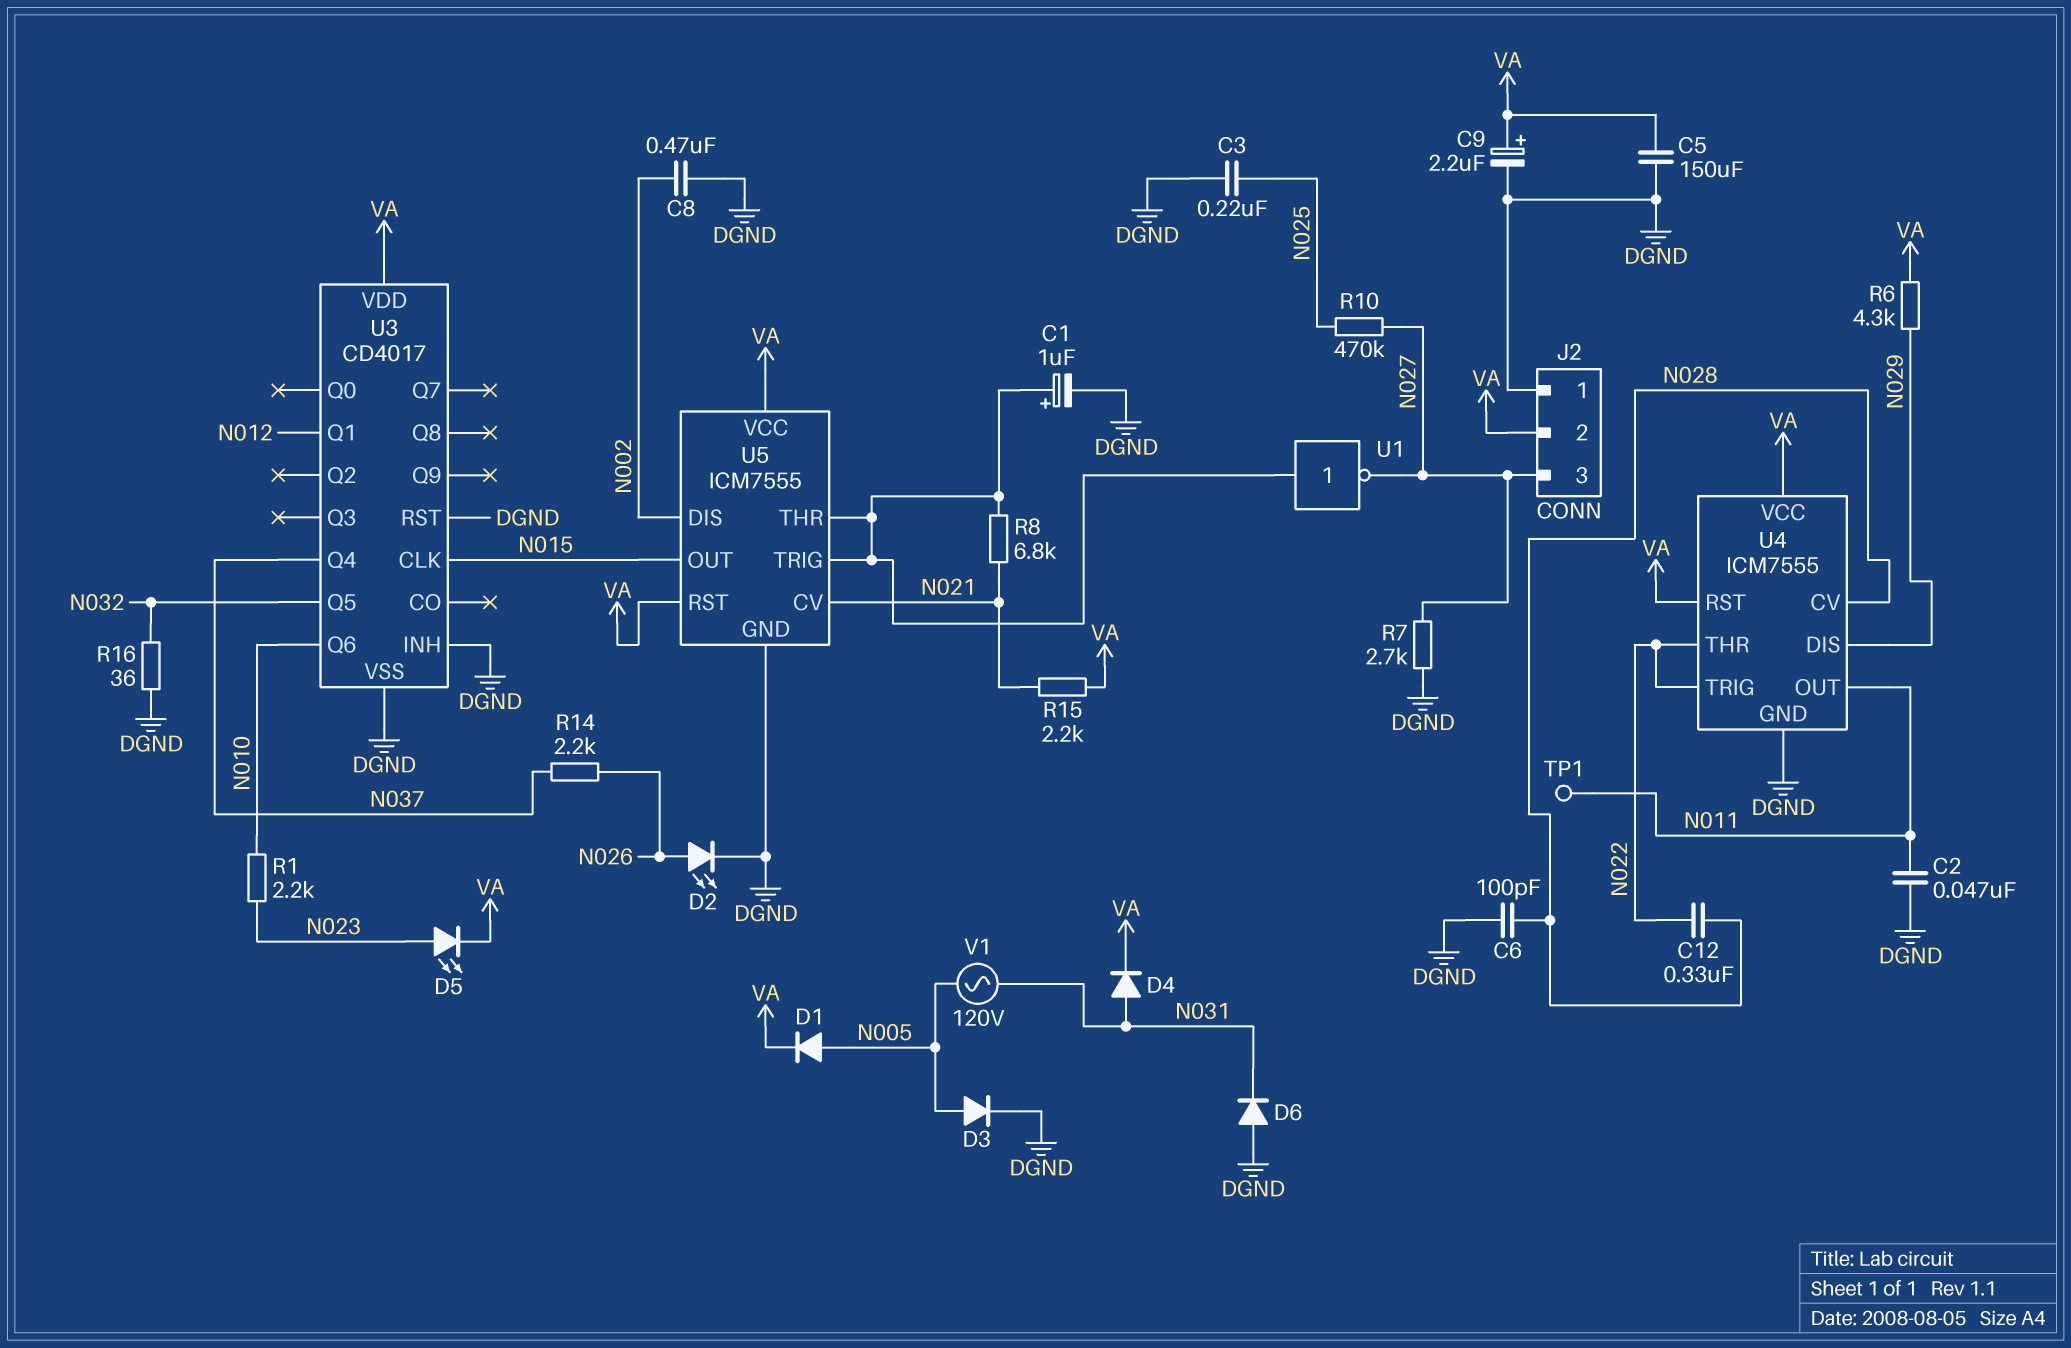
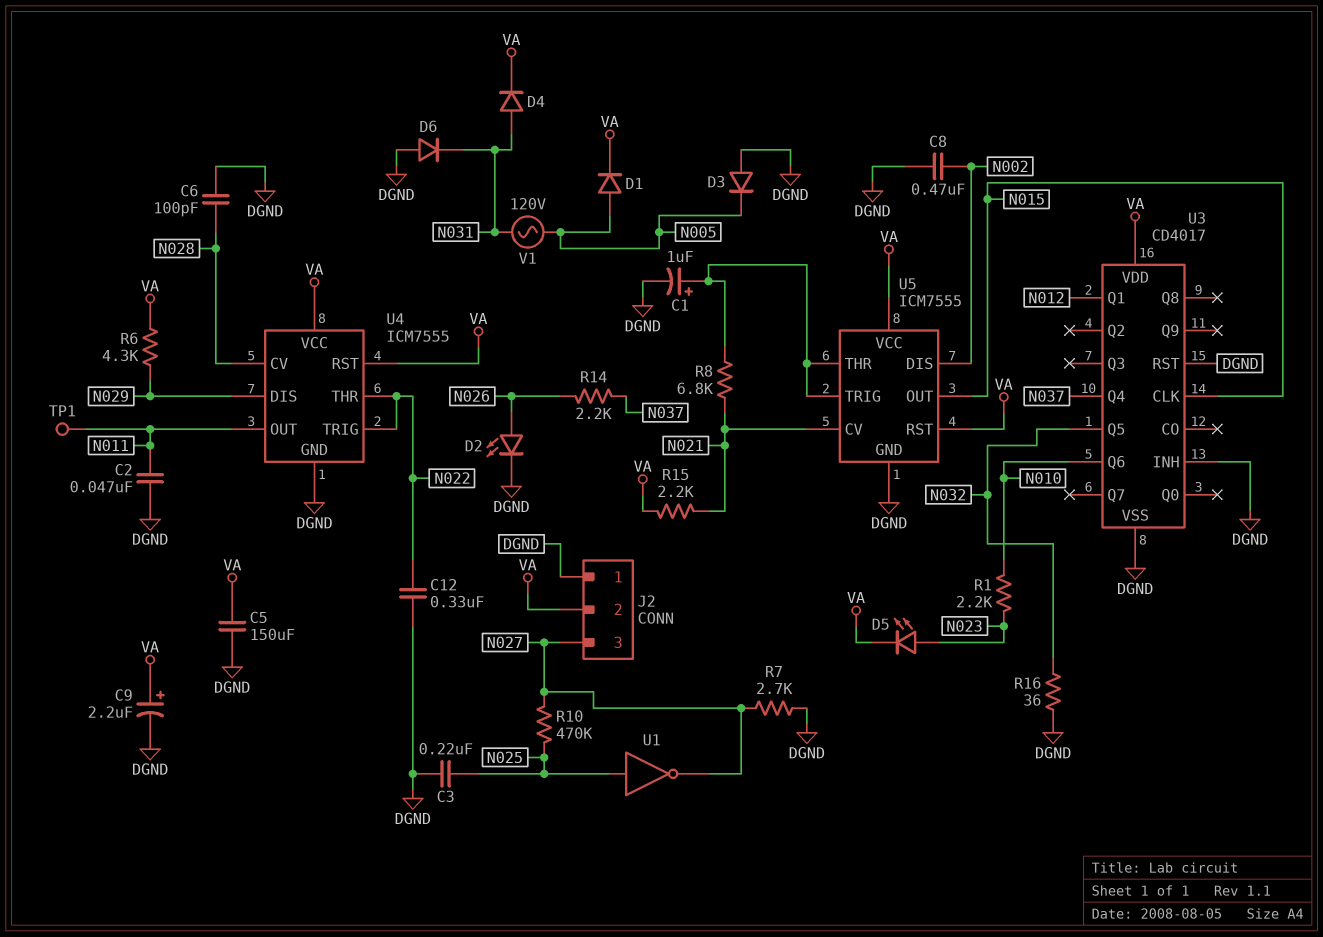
C12: 330nF (N022, N028) -> 330nF (DGND, N022)
D3: diode (A N005, K DGND) -> diode (A DGND, K N005)
U1: NOT (in U5/THR, out N027) -> NOT (in N025, out N027)

